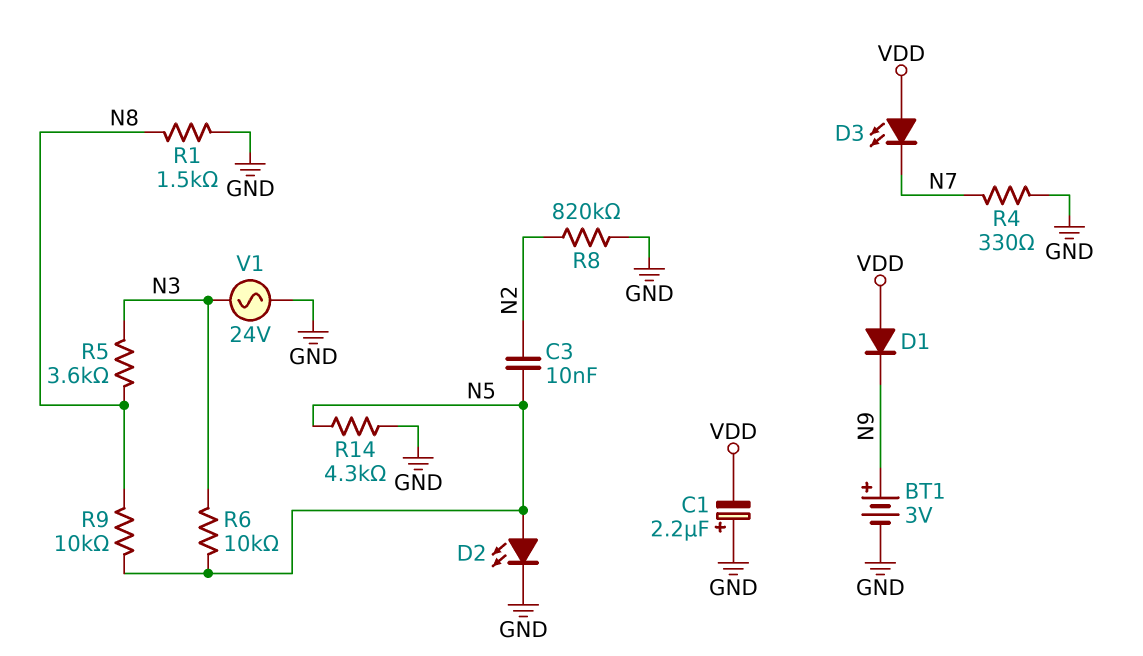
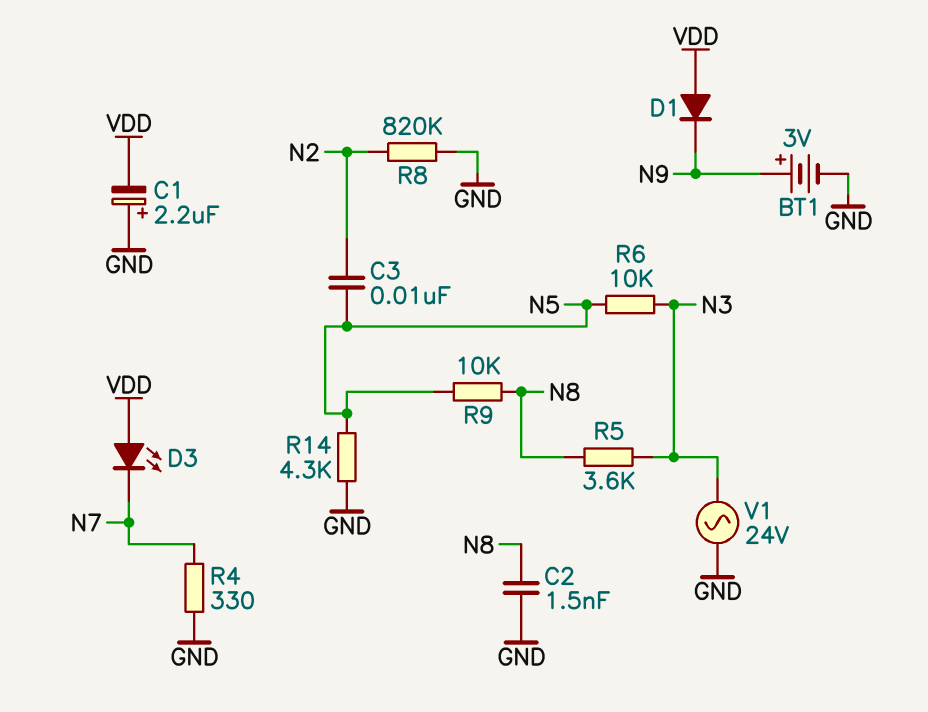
C2: none -> 1.5nF (GND, N8)
D2: LED (A N5, K GND) -> none
R1: 1.5k (GND, N8) -> none

